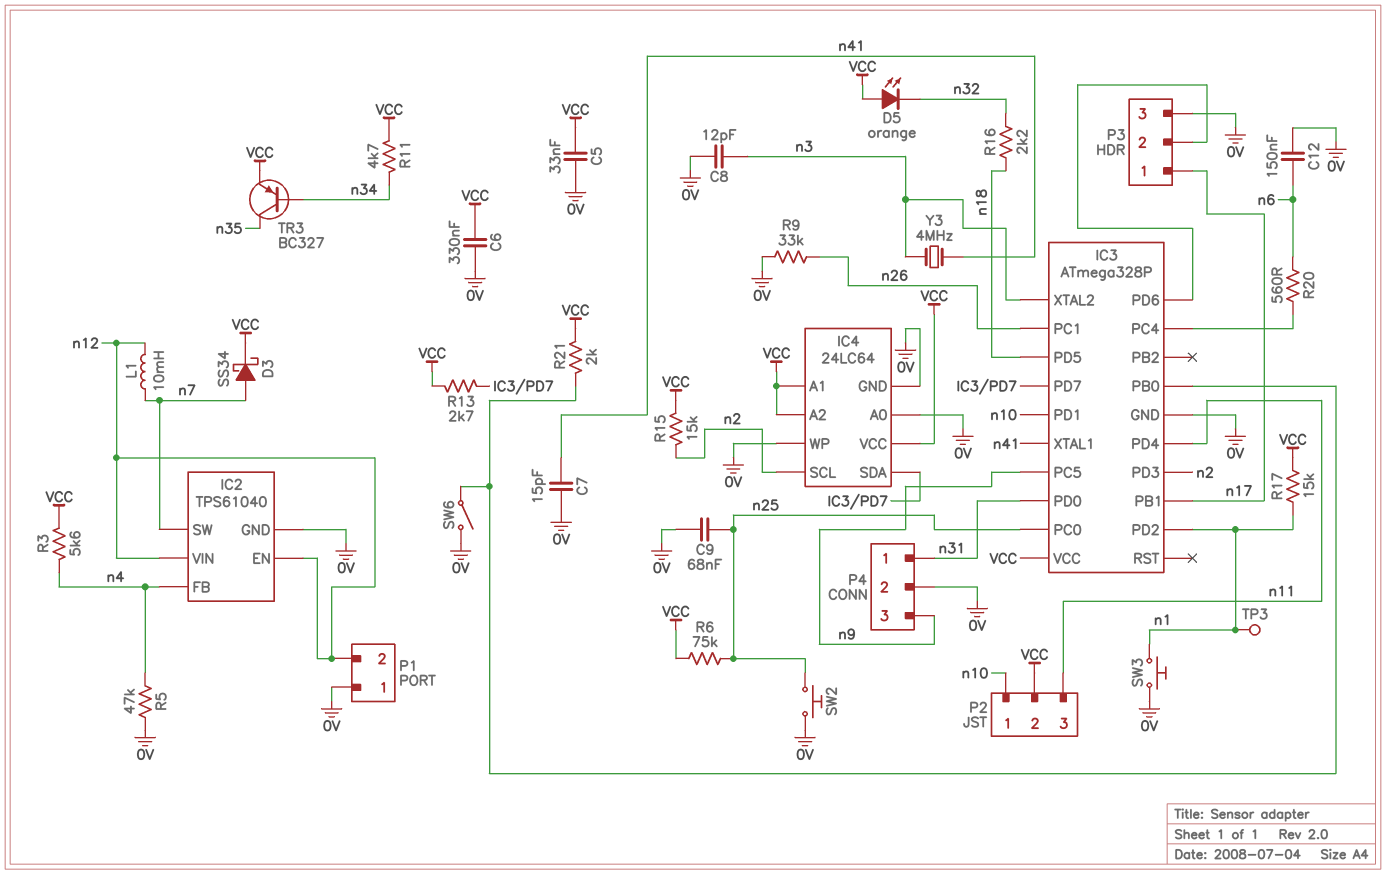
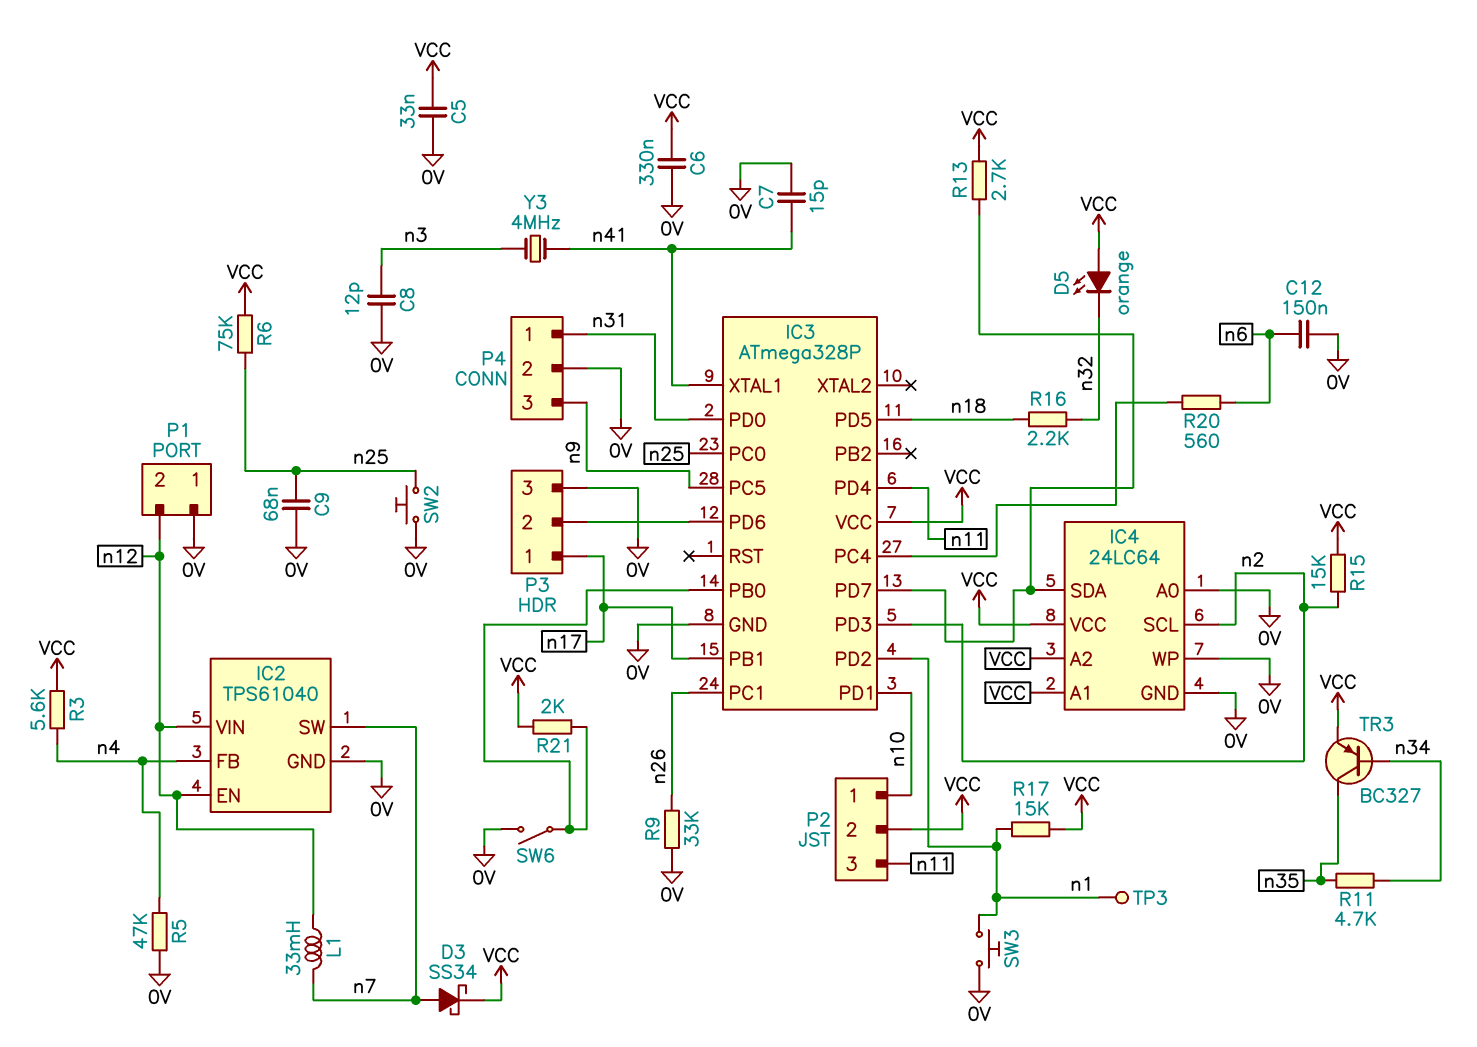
IC3 pin XTAL2: n3 -> none
L1: 10mH (n7, n12) -> 33mH (n7, n12)
R11: 4.7k (VCC, n34) -> 4.7k (n34, n35)

